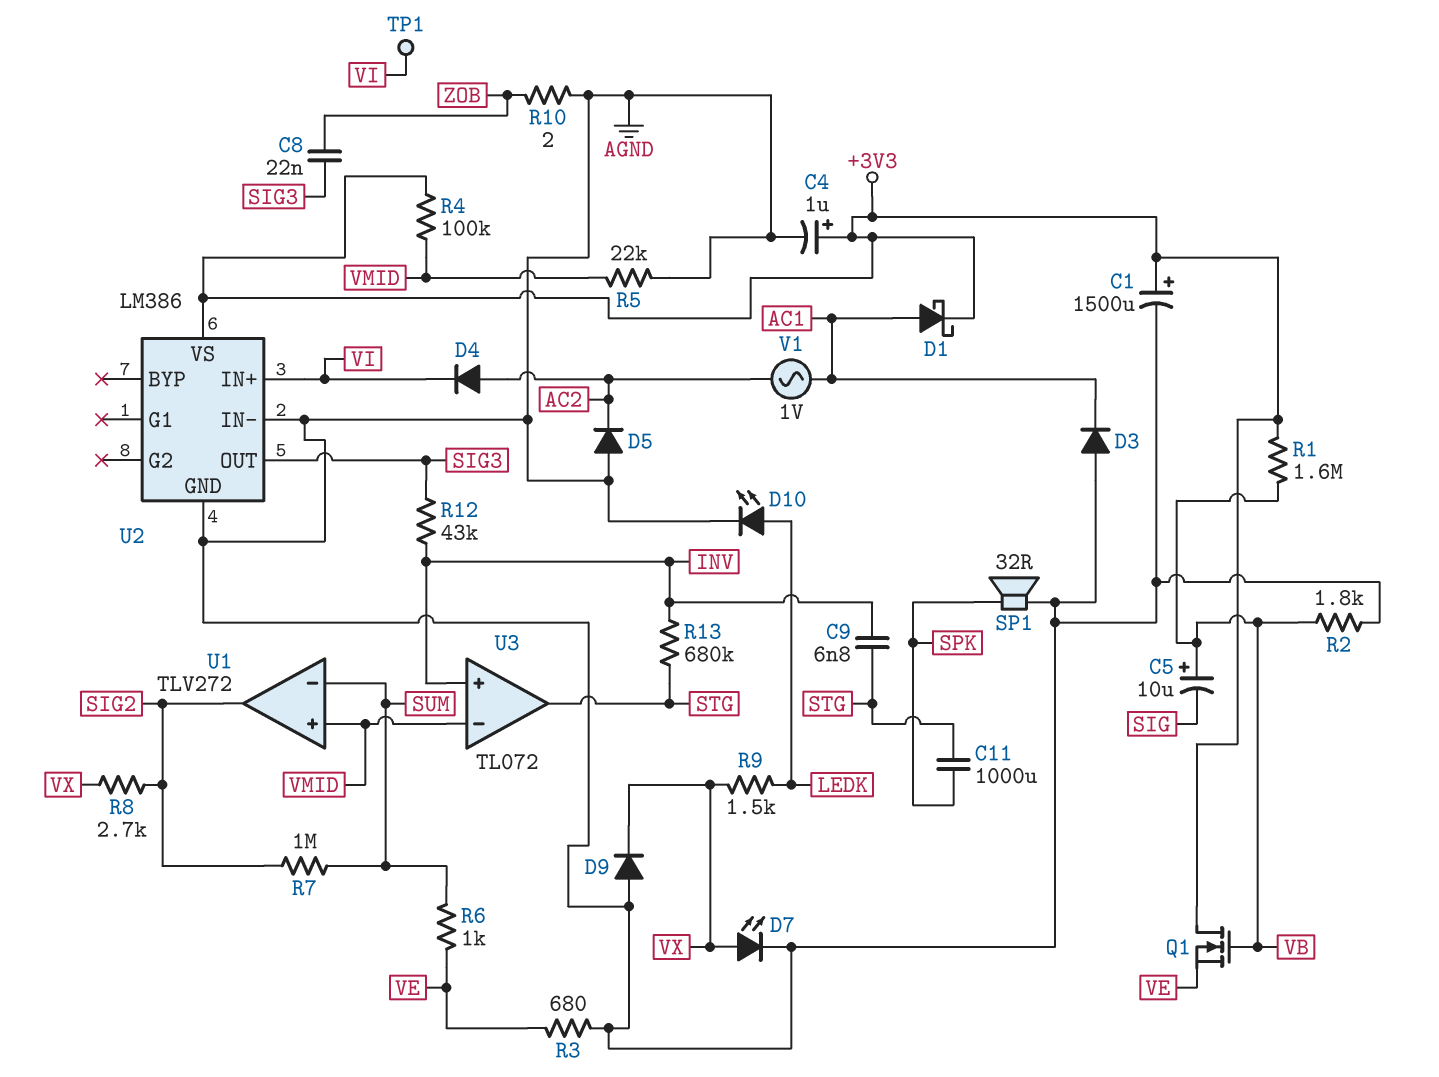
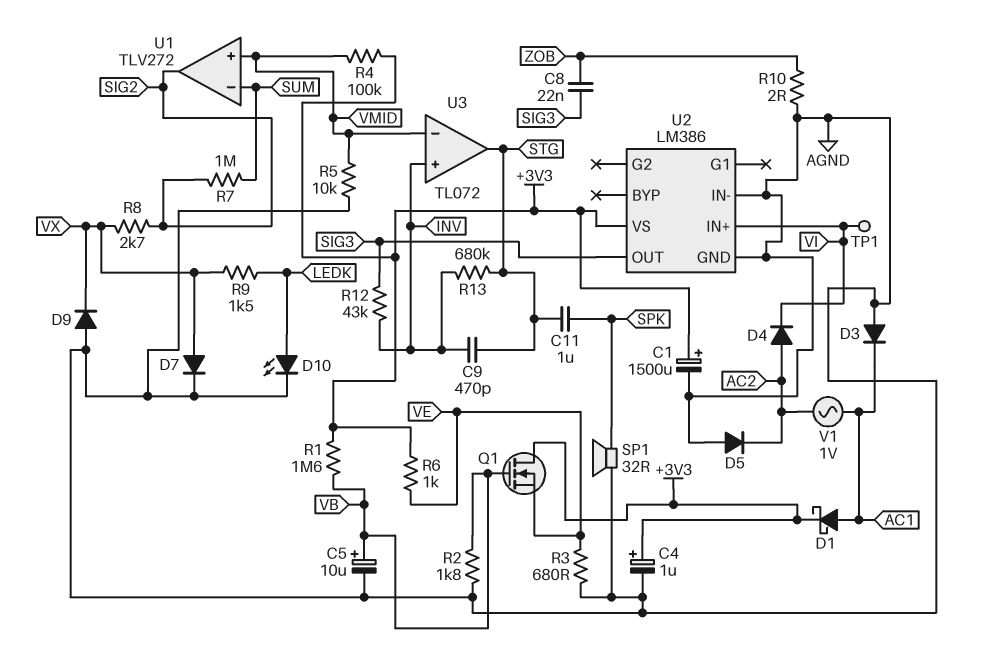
C5: 10uF (plus VB, minus SIG) -> 10uF (plus VB, minus AGND)
C9: 6.8nF (INV, STG) -> 470pF (INV, STG)
C11: 1000uF (SPK, STG) -> 1uF (SPK, STG)
D7: LED (A VX, K AGND) -> diode (A VX, K AGND)
R5: 22k (AGND, VMID) -> 10k (AGND, VMID)
R6: 1k (SUM, VE) -> 1k (+3V3, VE)

